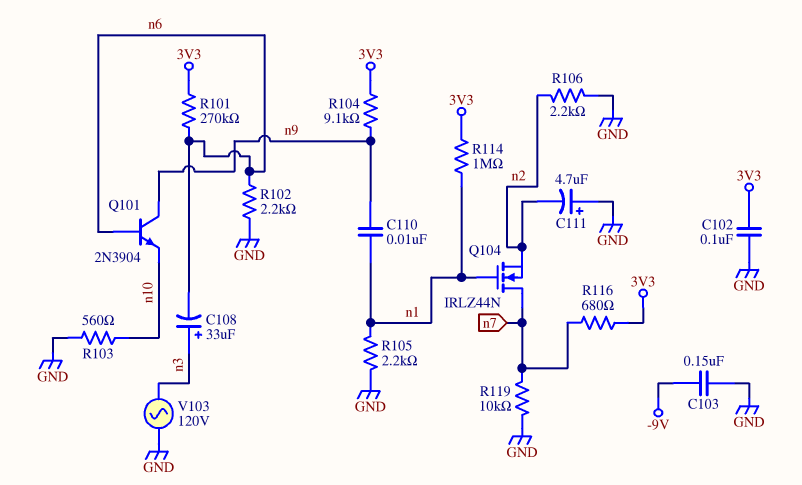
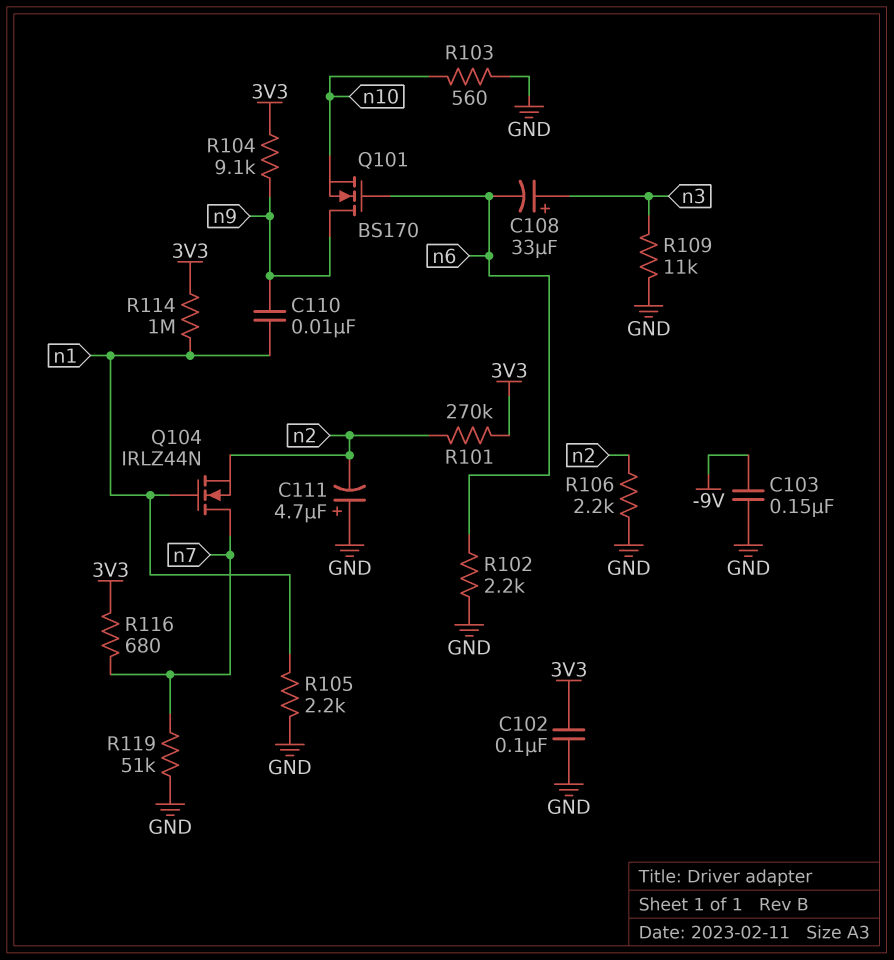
Q101: NPN 2N3904 (B n6, C n9, E n10) -> NMOS BS170 (G n6, D n9, S n10)
R101: 270k (3V3, n6) -> 270k (3V3, n2)
R109: none -> 11k (GND, n3)
R119: 10k (GND, n7) -> 51k (GND, n7)
V103: AC 120V (GND, n3) -> none

